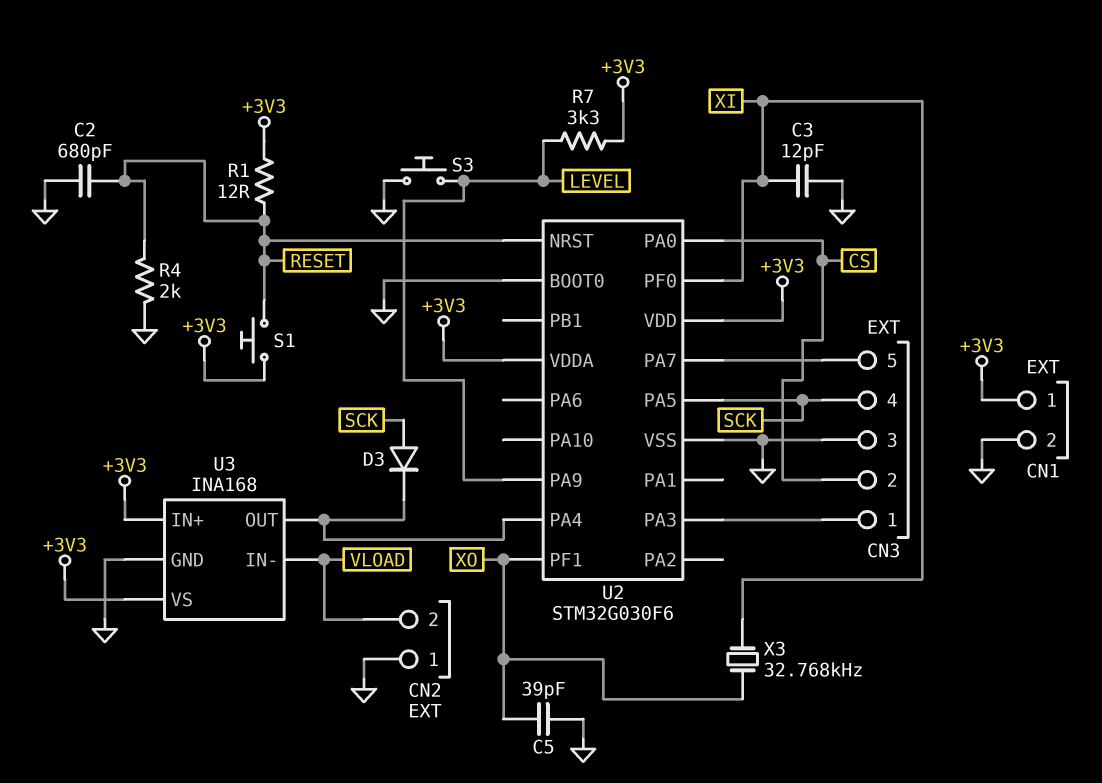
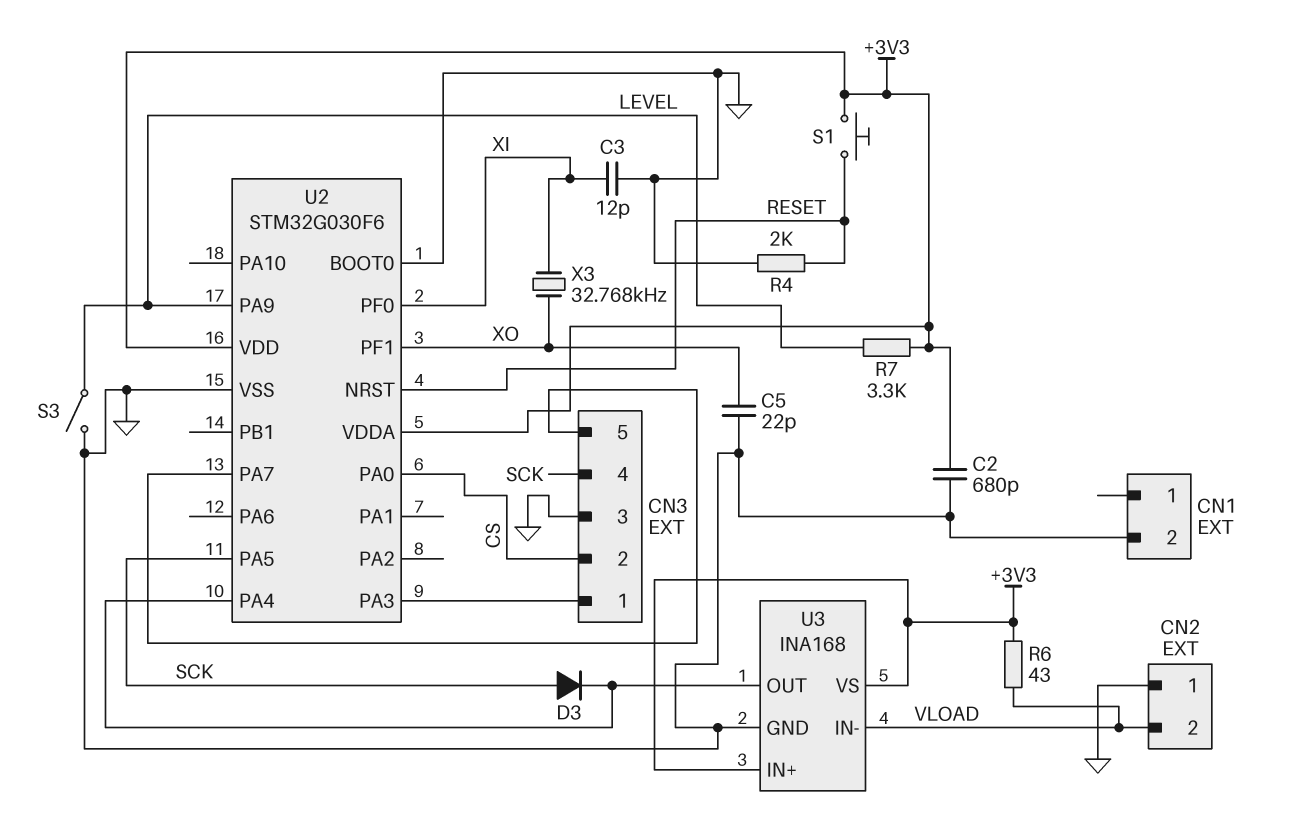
C2: 680pF (GND, RESET) -> 680pF (+3V3, GND)
C5: 39pF (GND, XO) -> 22pF (GND, XO)
CN1 pin 1: +3V3 -> none
R1: 12 (+3V3, RESET) -> none
R6: none -> 43 (+3V3, VLOAD)
S3: button (GND, LEVEL) -> switch (GND, LEVEL)

